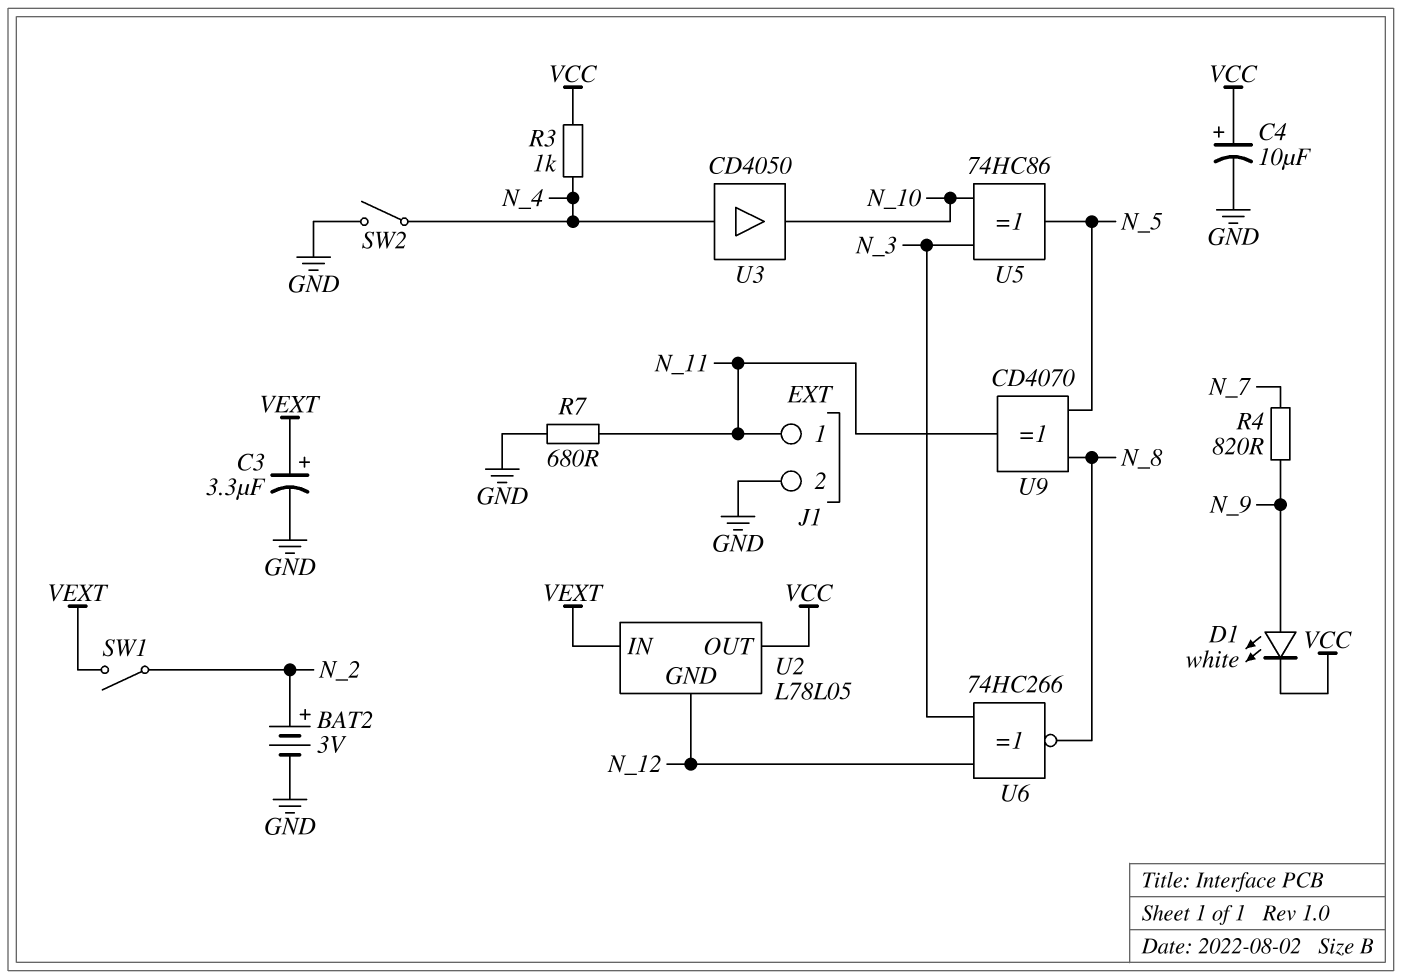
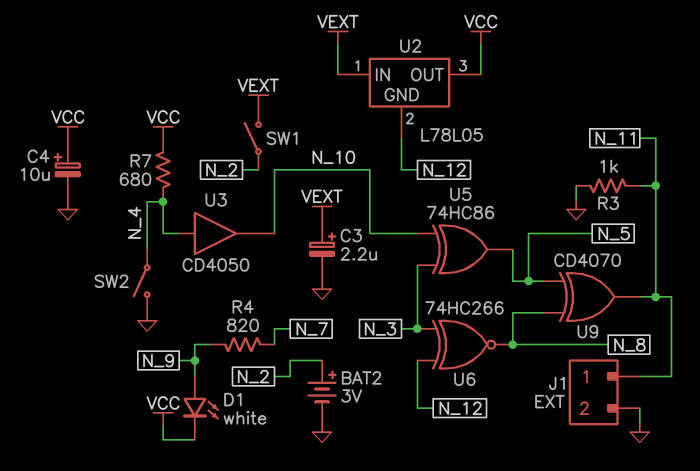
C3: 3.3uF (plus VEXT, minus GND) -> 2.2uF (plus VEXT, minus GND)
R3: 1k (N_4, VCC) -> 1k (GND, N_11)
R7: 680 (GND, N_11) -> 680 (N_4, VCC)

